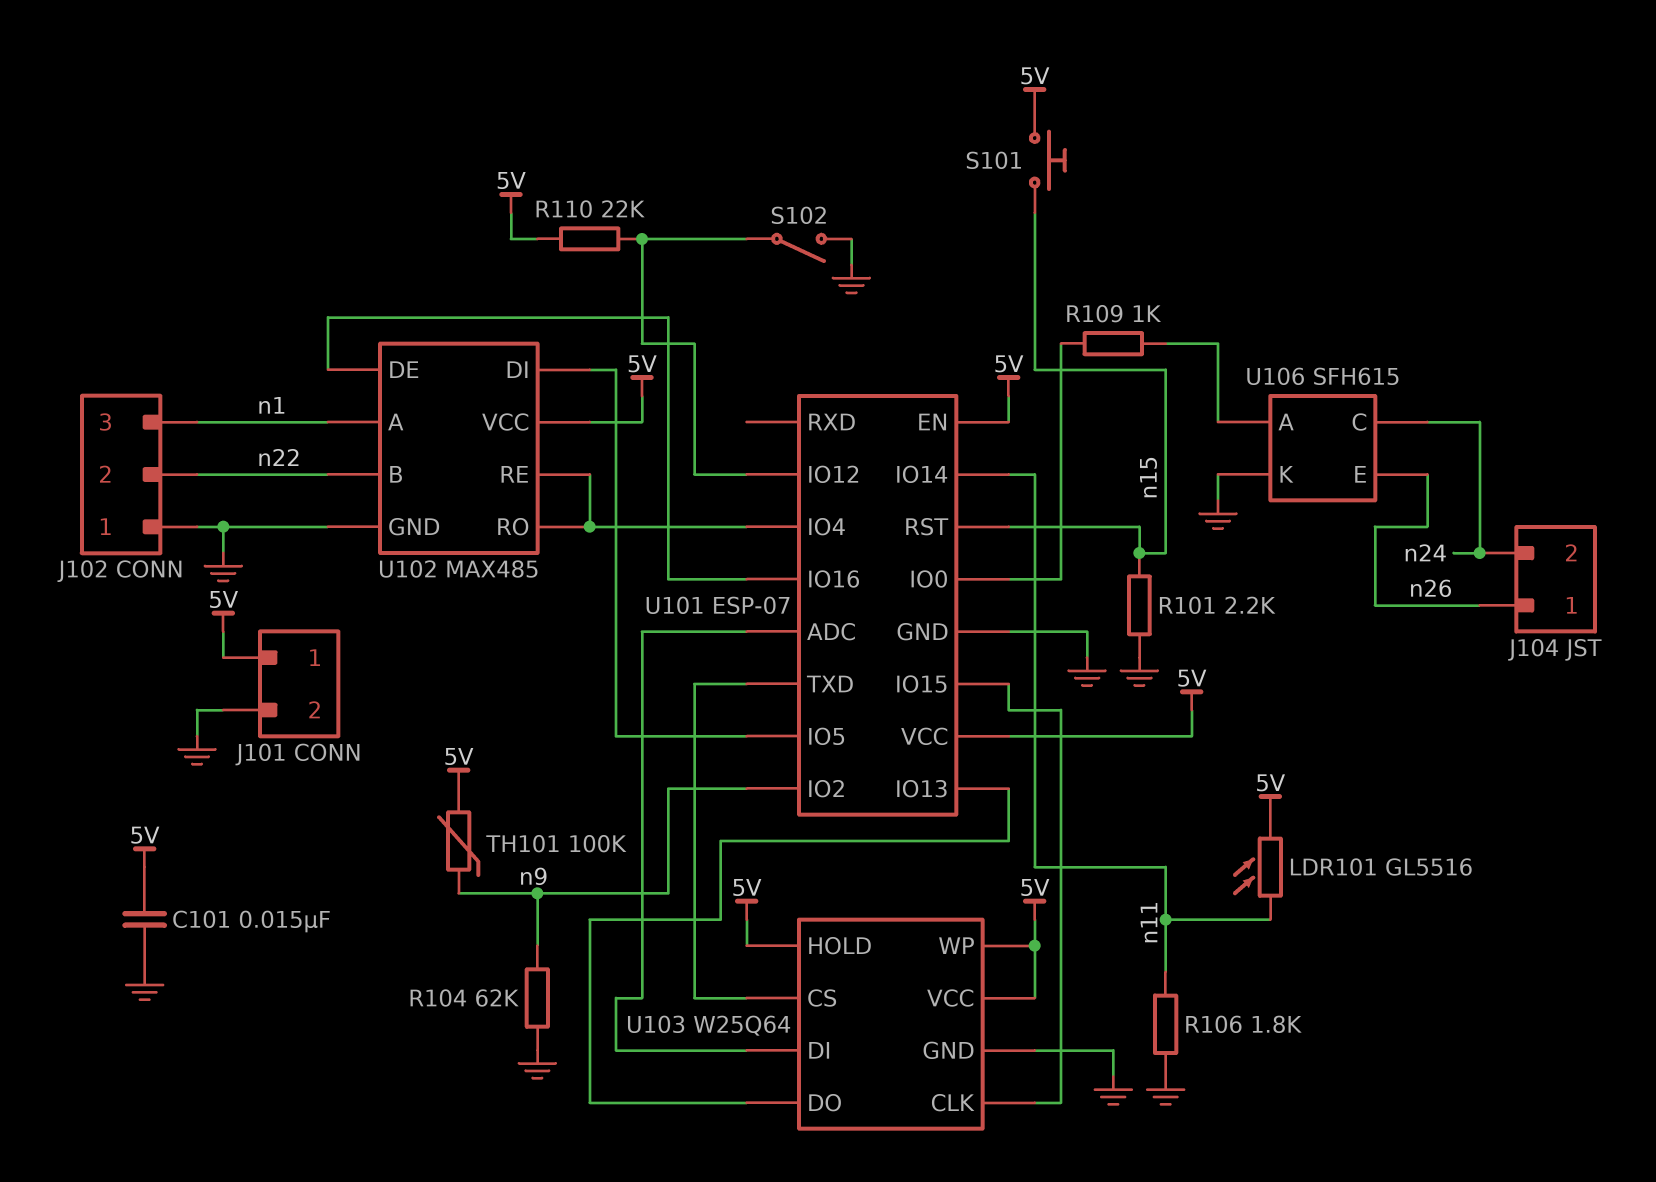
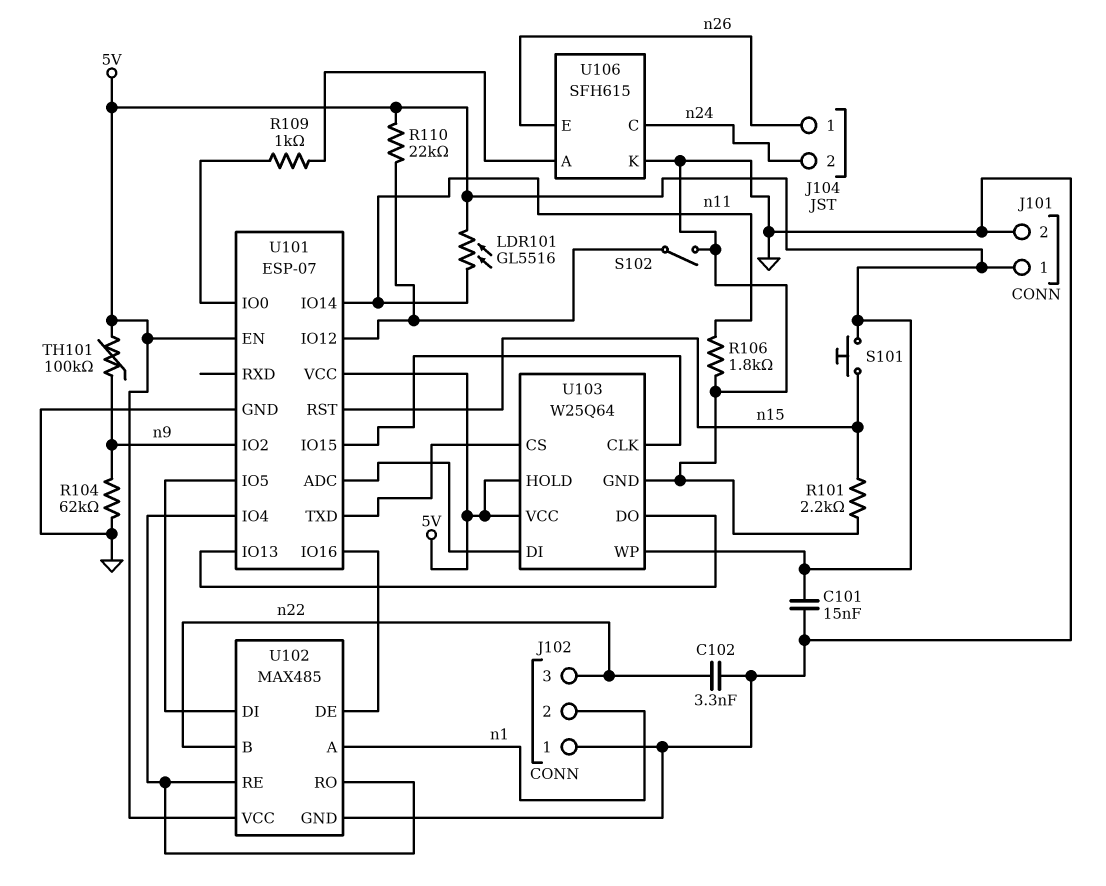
C102: none -> 3.3nF (GND, n22)
J102 pin 2: n22 -> n1
J102 pin 3: n1 -> n22

